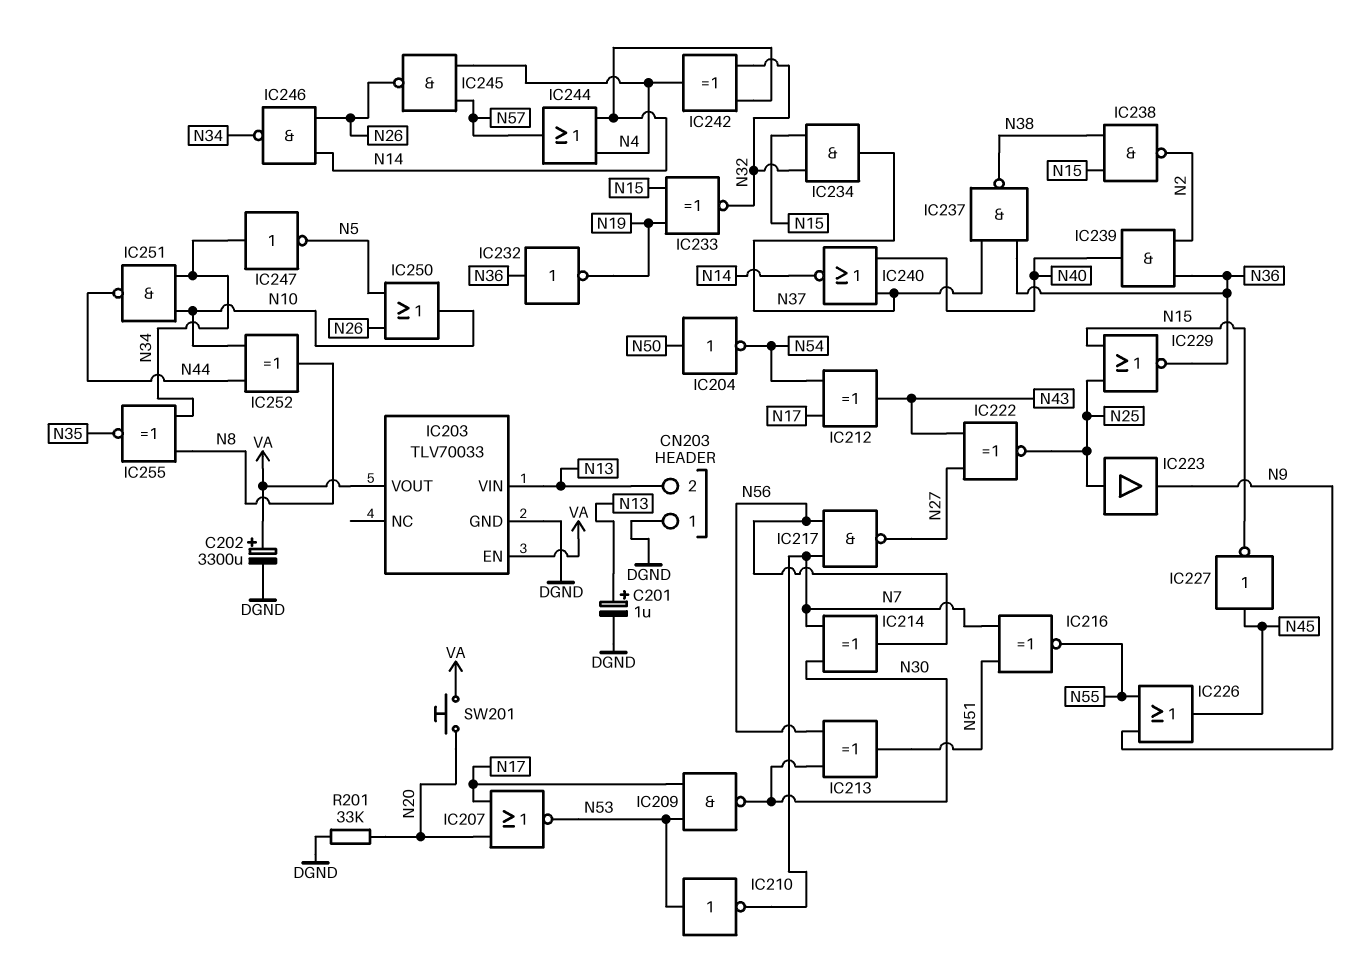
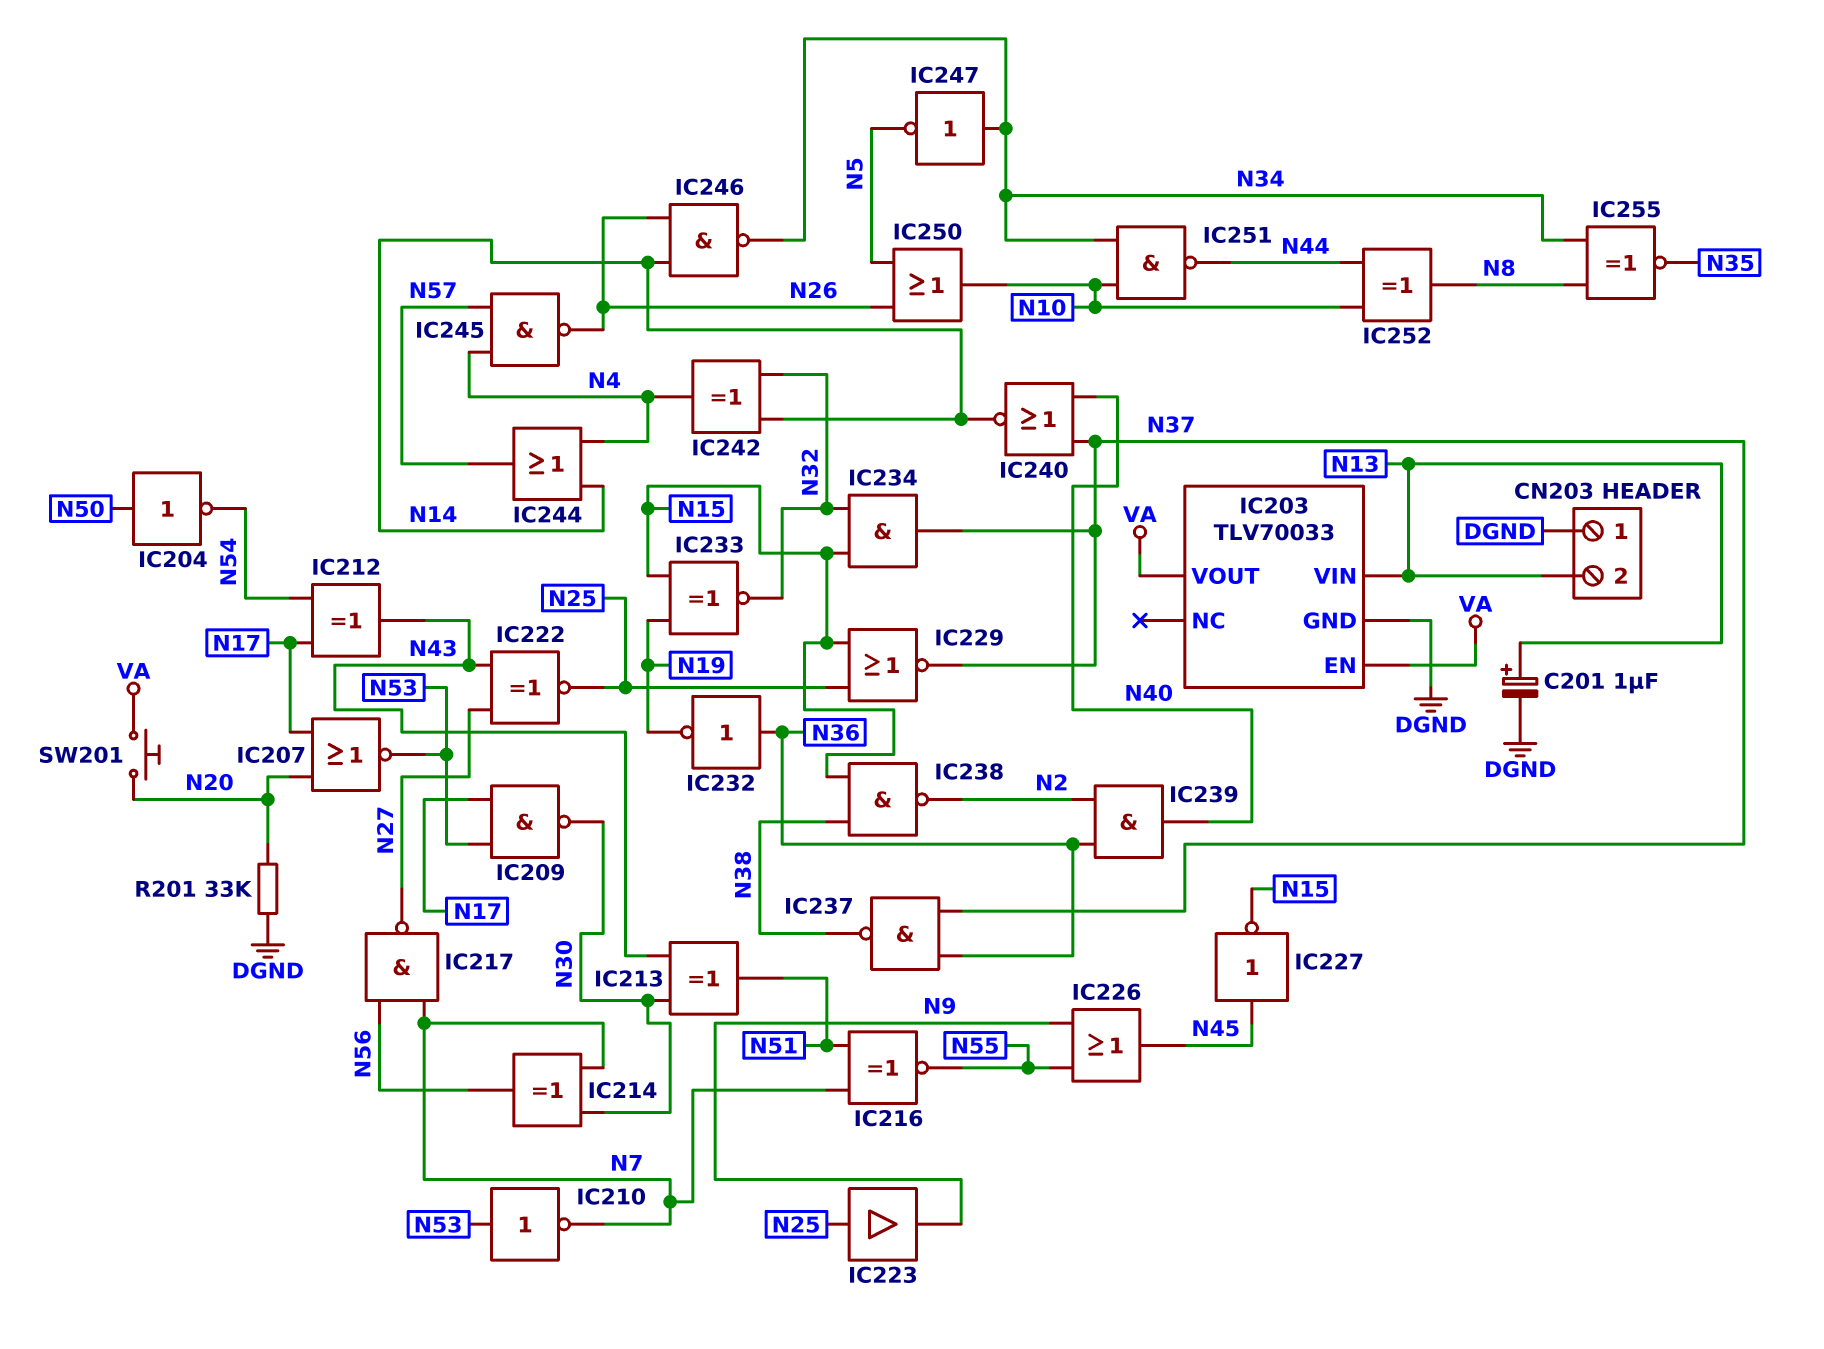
C202: 3300uF (plus VA, minus DGND) -> none
IC213: XOR (in N30, in N56, out N51) -> XOR (in N30, in N43, out N51)
IC229: NOR (in N15, in N25, out N36) -> NOR (in N15, in N25, out N37)

